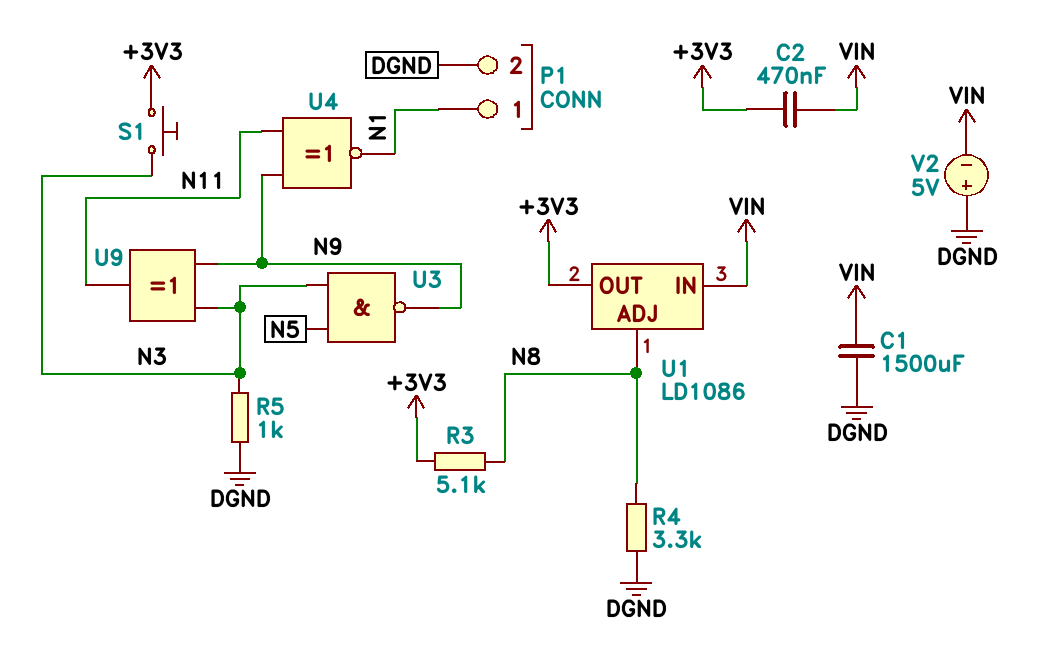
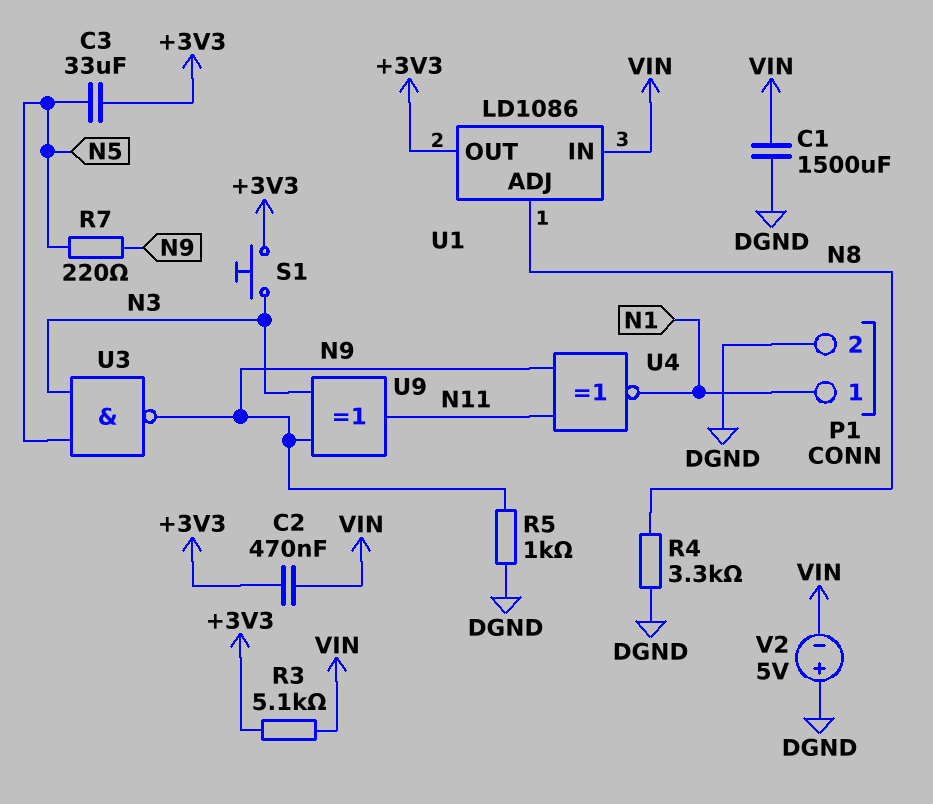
C3: none -> 33uF (+3V3, N5)
R3: 5.1k (+3V3, N8) -> 5.1k (+3V3, VIN)
R5: 1k (DGND, N3) -> 1k (DGND, N9)
R7: none -> 220 (N5, N9)

